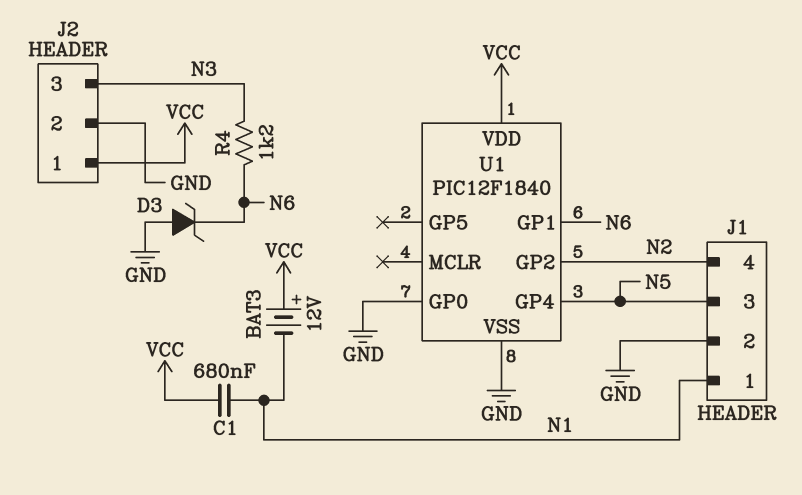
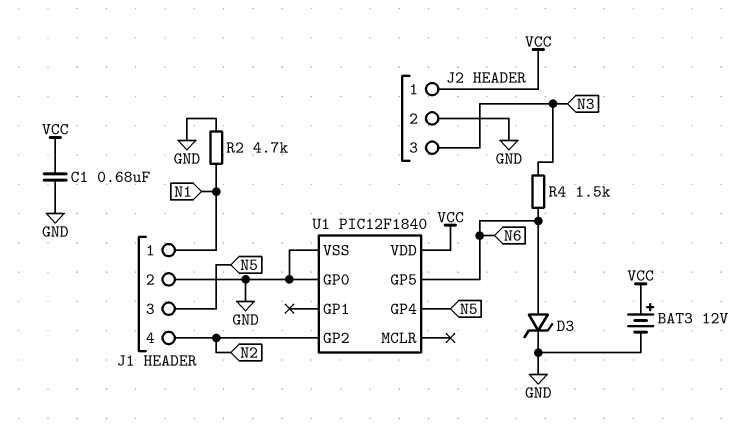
BAT3: 12V (plus VCC, minus N1) -> 12V (plus VCC, minus GND)
C1: 680nF (N1, VCC) -> 680nF (GND, VCC)
D3: zener (A GND, K N6) -> zener (A N6, K GND)
R2: none -> 4.7k (GND, N1)
R4: 1.2k (N3, N6) -> 1.5k (N3, N6)
U1 pin GP1: N6 -> none
U1 pin GP5: none -> N6

